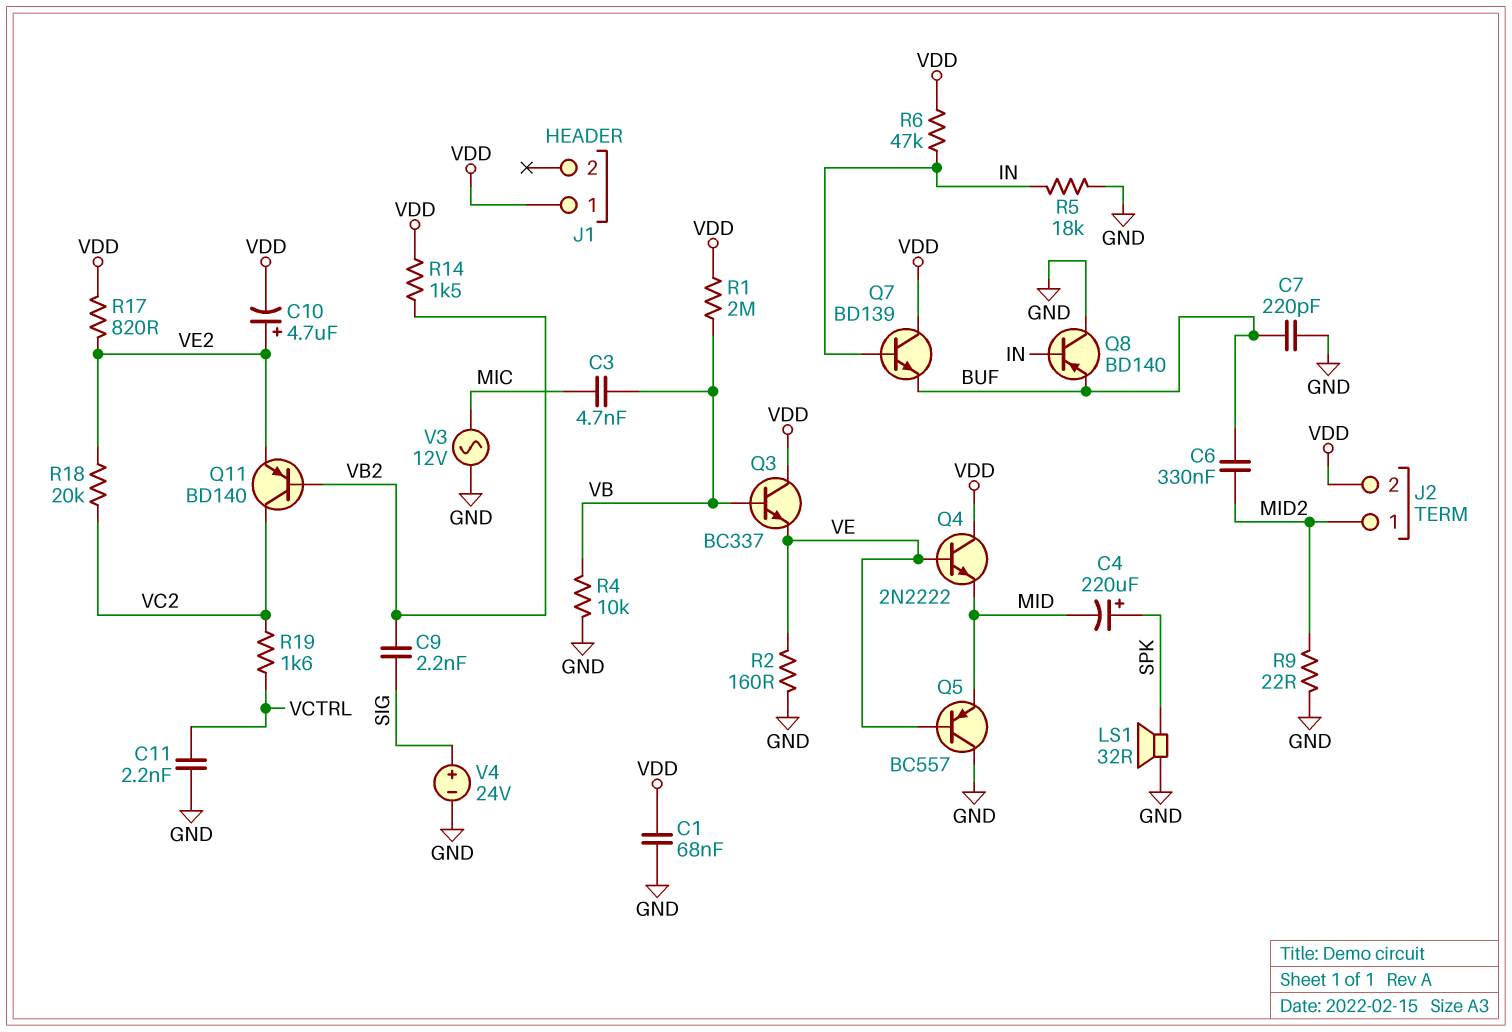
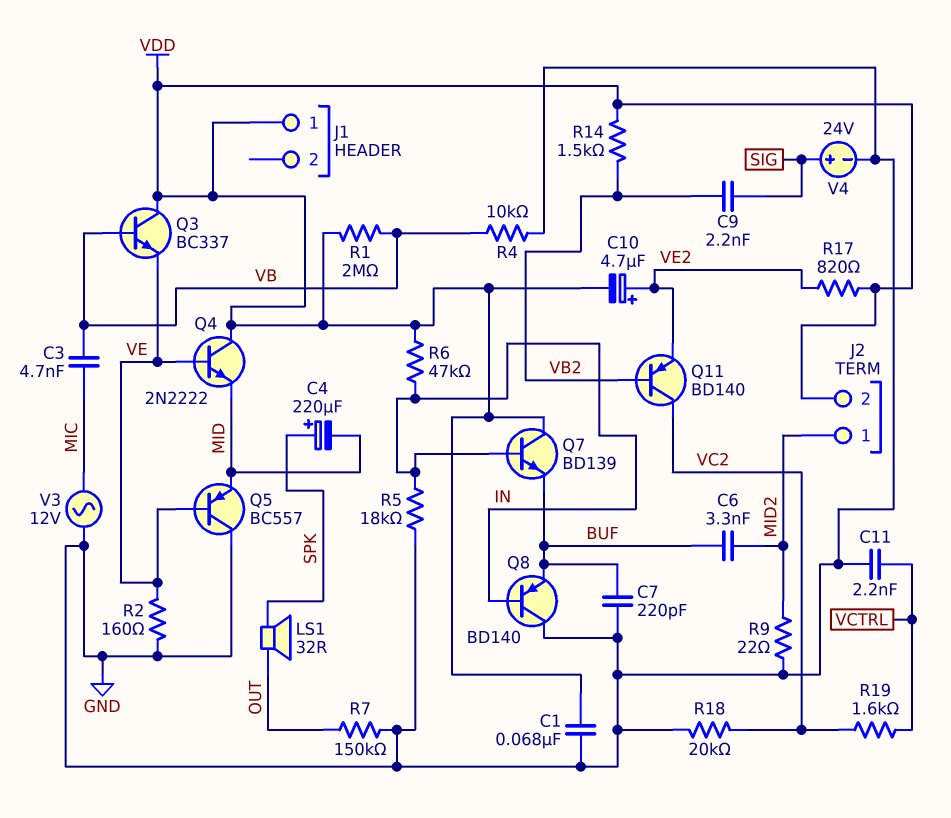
C6: 330nF (BUF, MID2) -> 3.3nF (BUF, MID2)
LS1: speaker 32R (GND, SPK) -> speaker 32R (OUT, SPK)
R7: none -> 150k (GND, OUT)
R18: 20k (VC2, VE2) -> 20k (GND, VC2)

